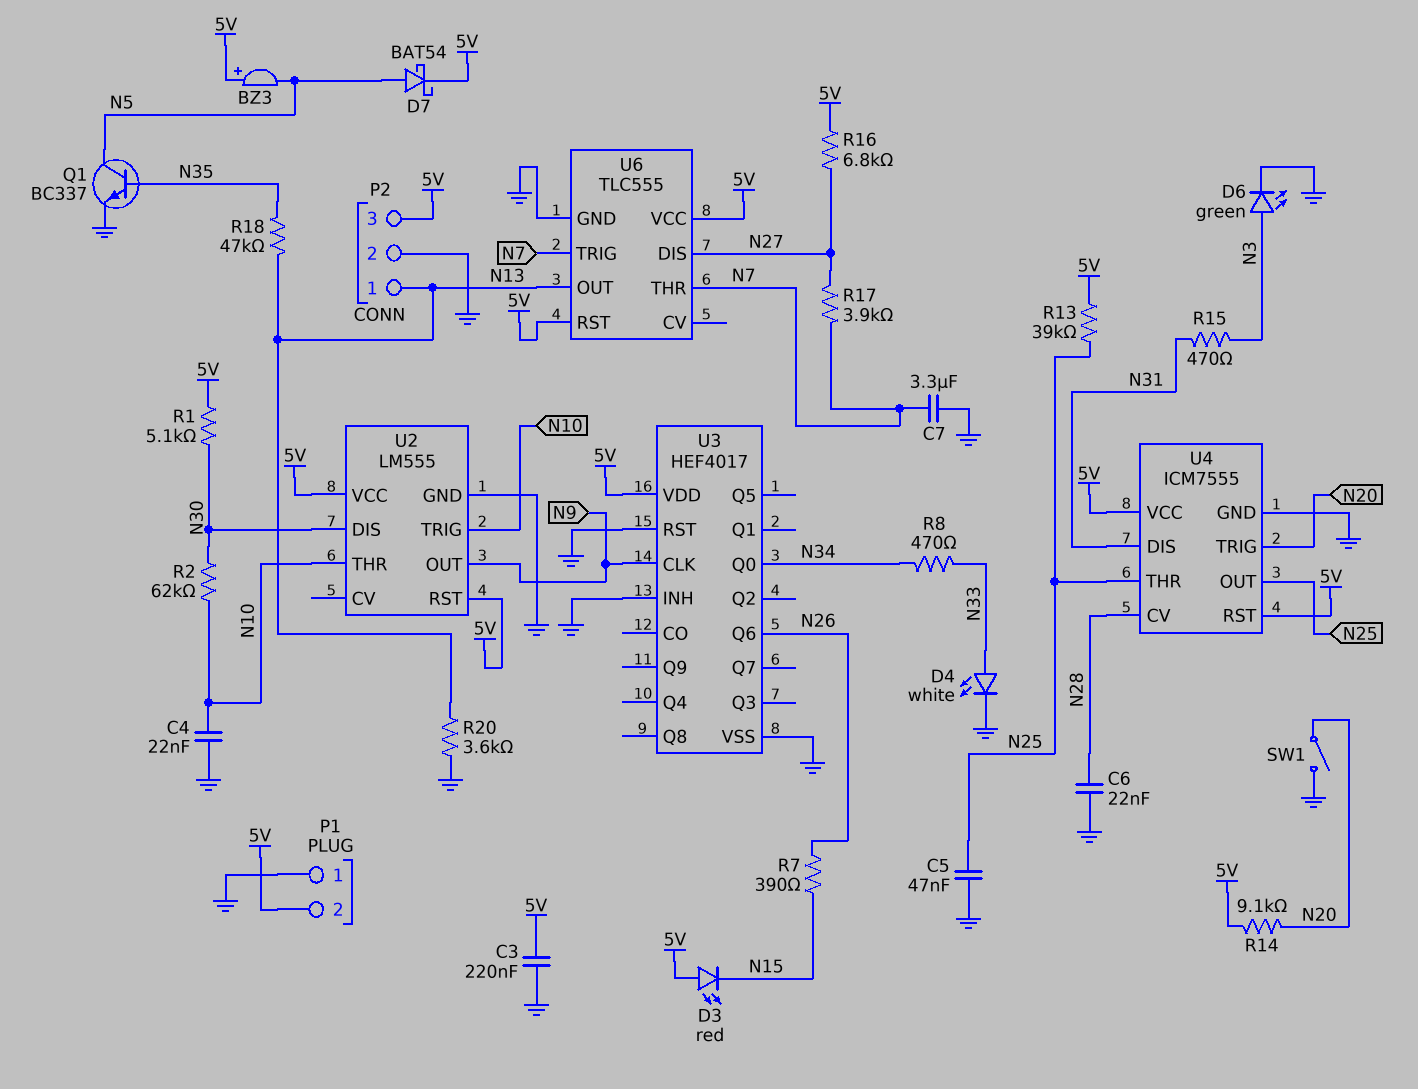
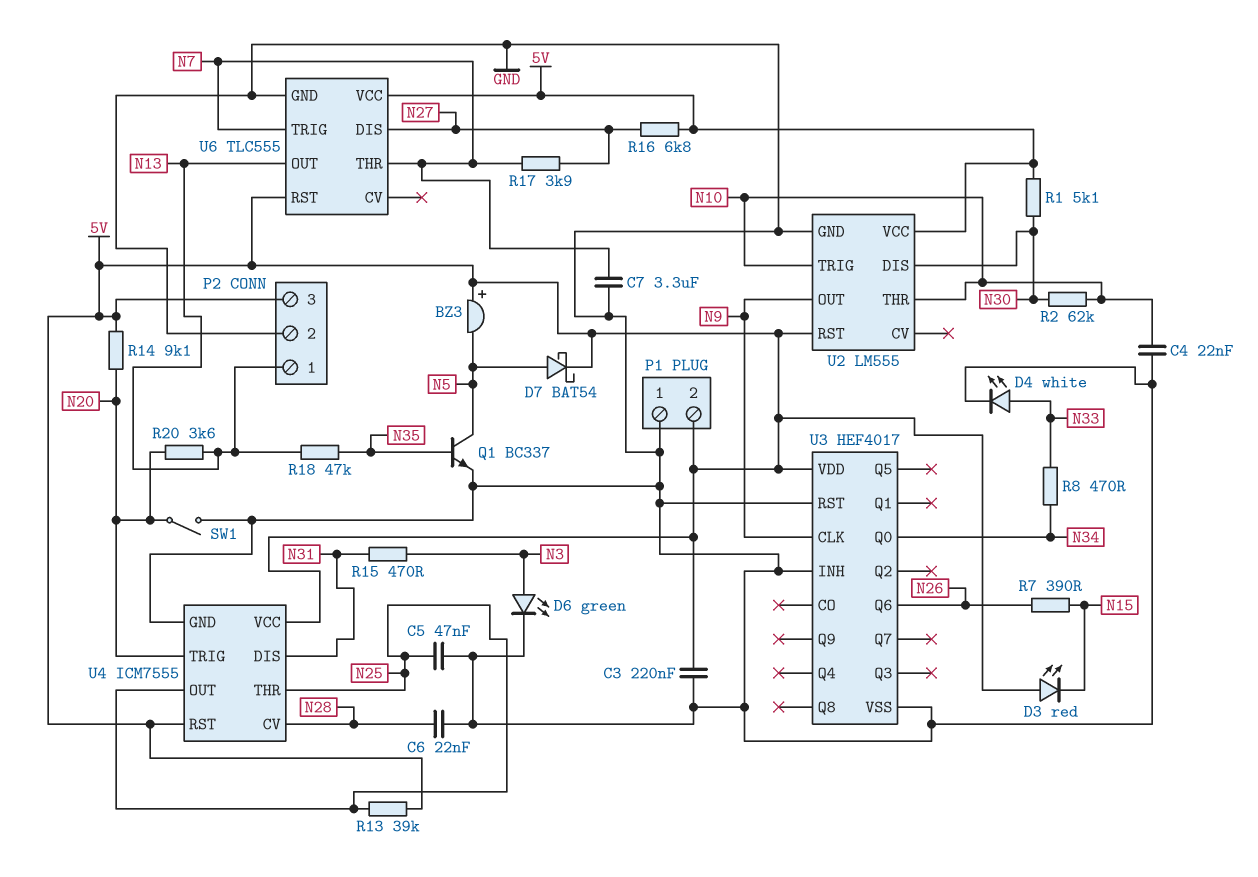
R20: 3.6k (GND, N13) -> 3.6k (N13, N20)

